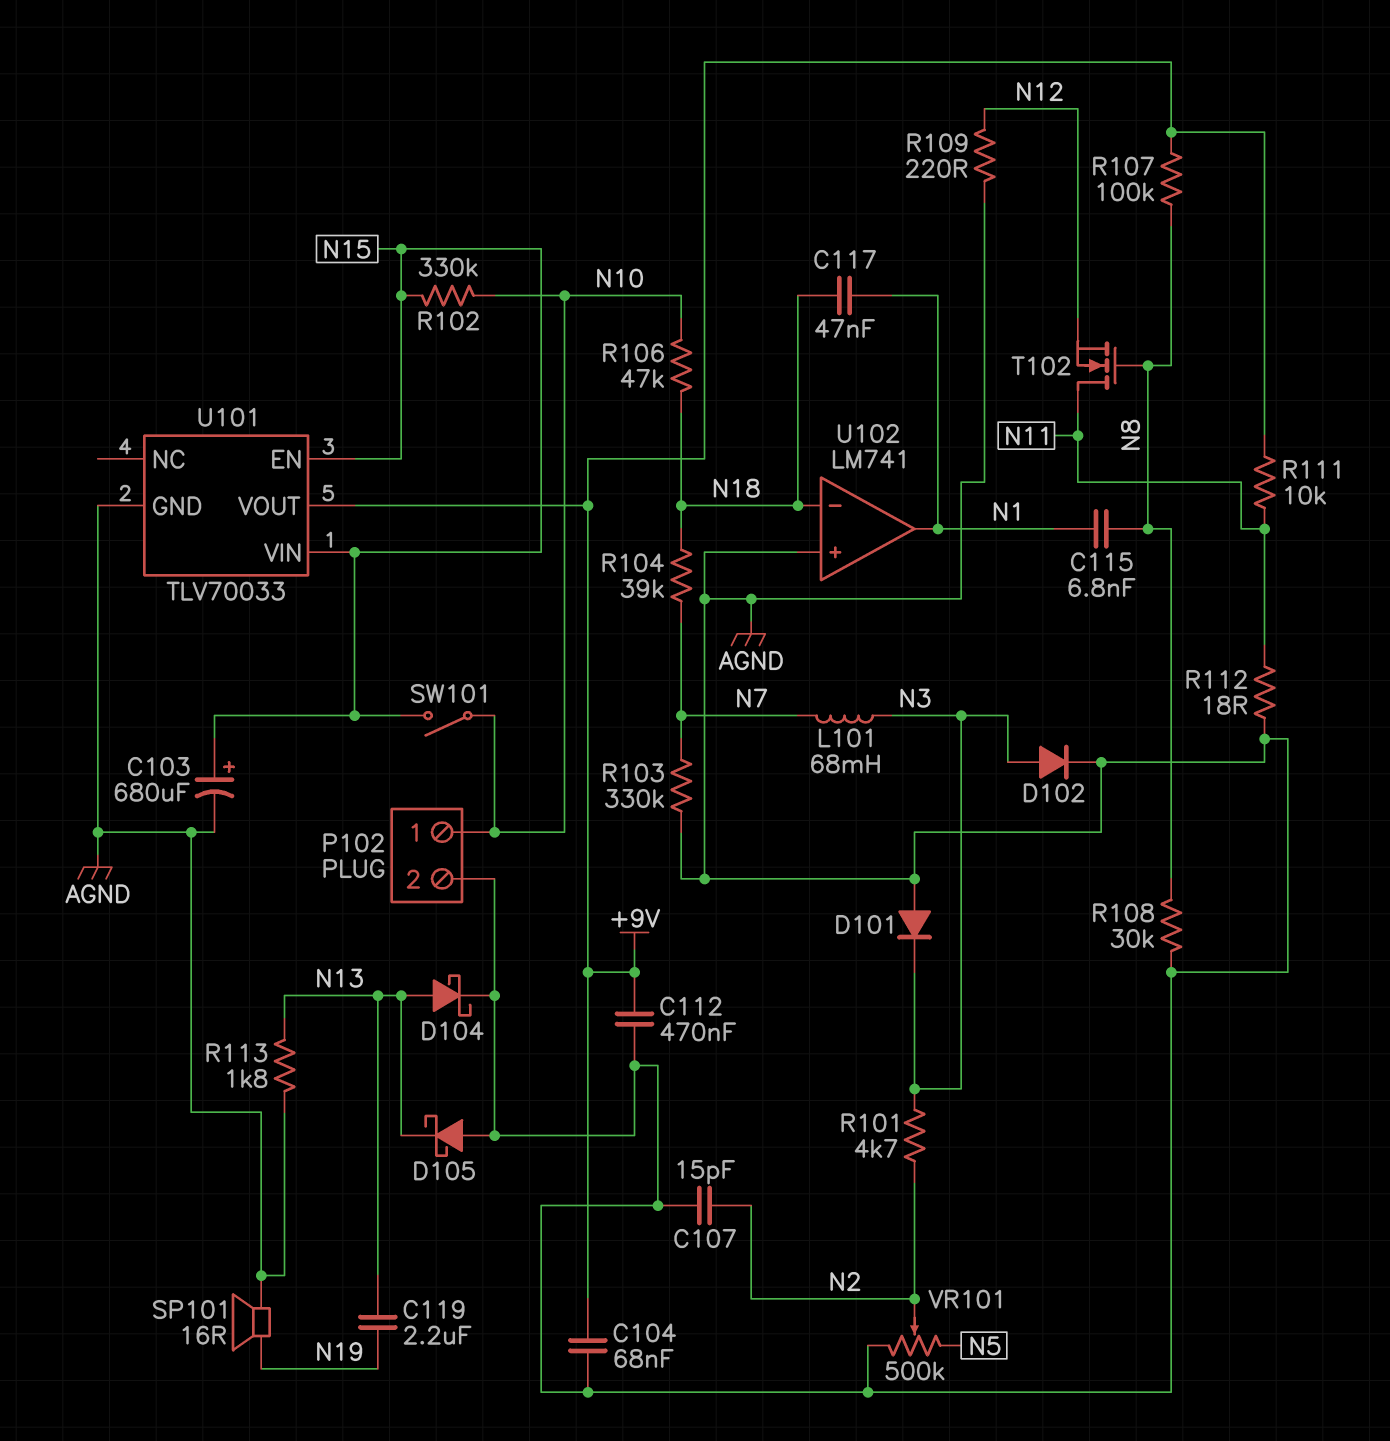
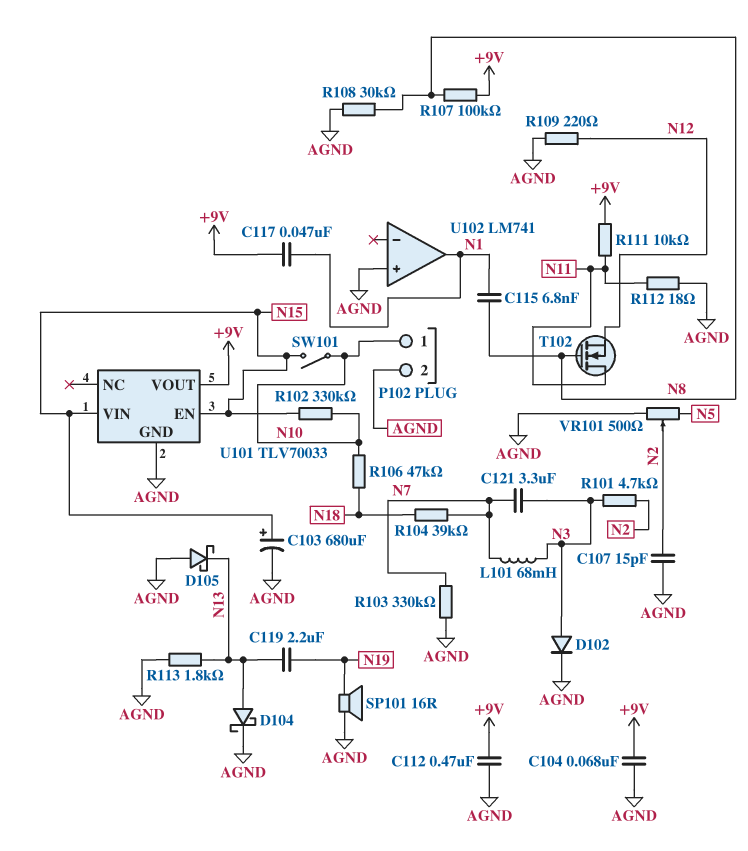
C117: 47nF (N1, N18) -> 47nF (+9V, N1)
C121: none -> 3.3uF (N3, N7)
D101: diode (A AGND, K N3) -> none
U102 pin in-: N18 -> none
VR101: 500k (AGND, N5, wiper N2) -> 500 (AGND, N5, wiper N2)

